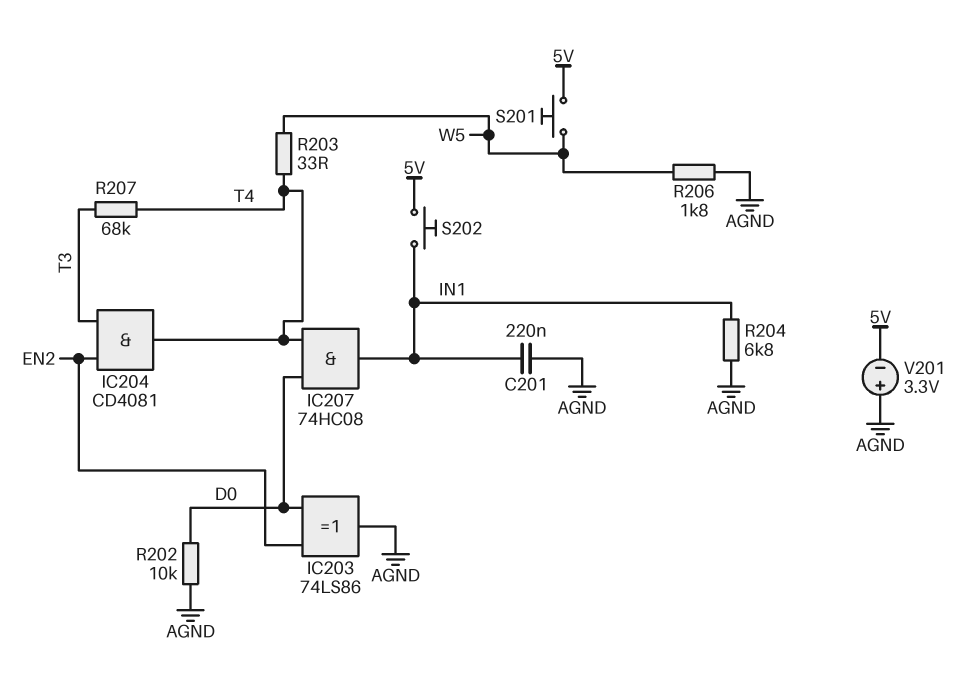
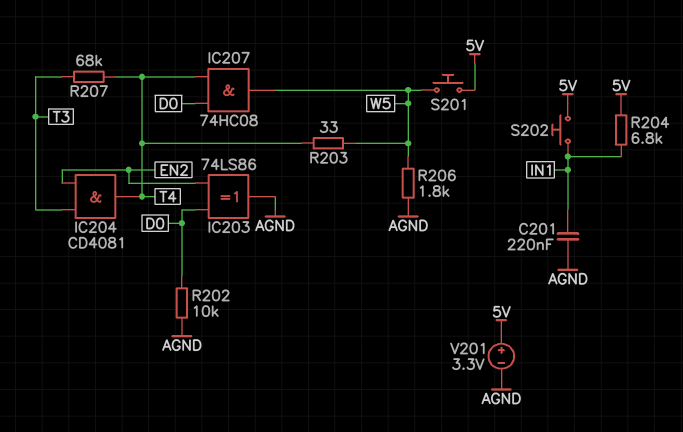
IC207: AND 74HC08 (in D0, in T4, out IN1) -> AND 74HC08 (in D0, in T4, out W5)
R204: 6.8k (AGND, IN1) -> 6.8k (5V, IN1)
V201: 3.3V (plus AGND, minus 5V) -> 3.3V (plus 5V, minus AGND)

